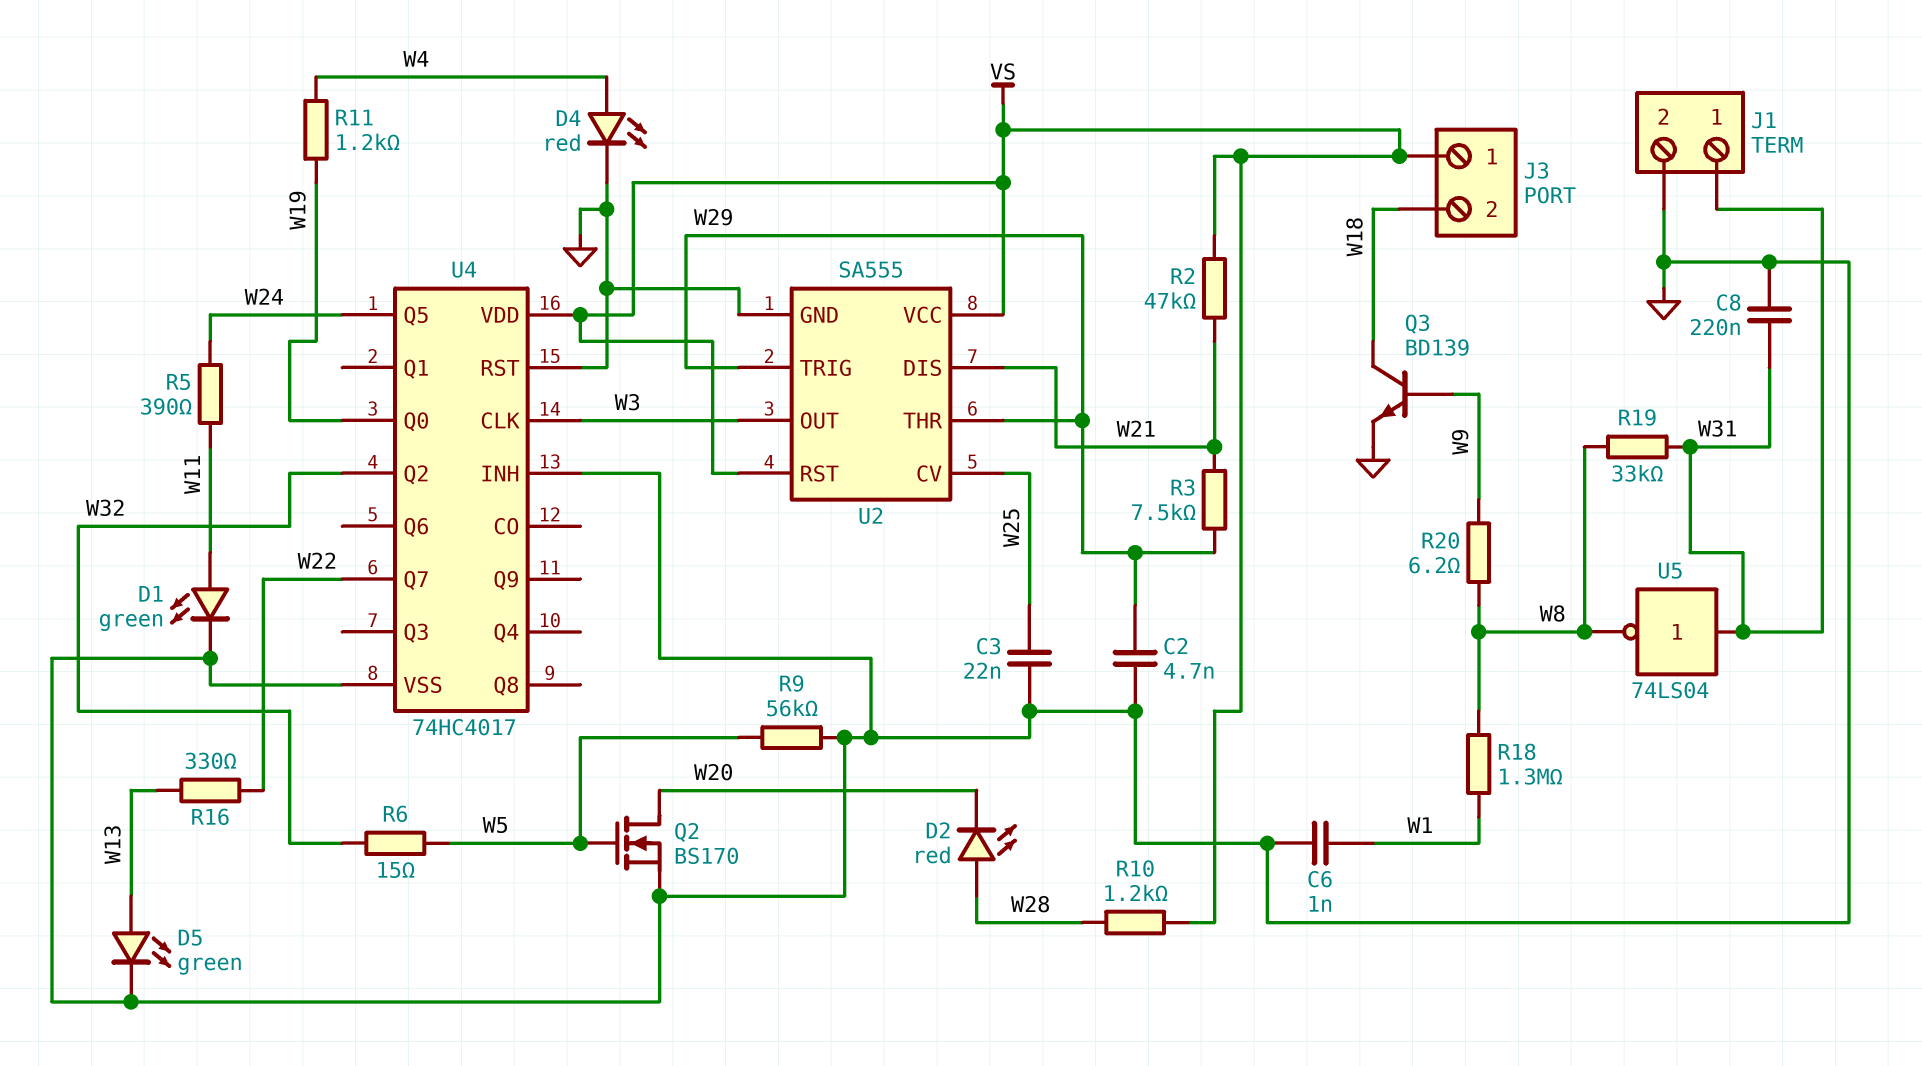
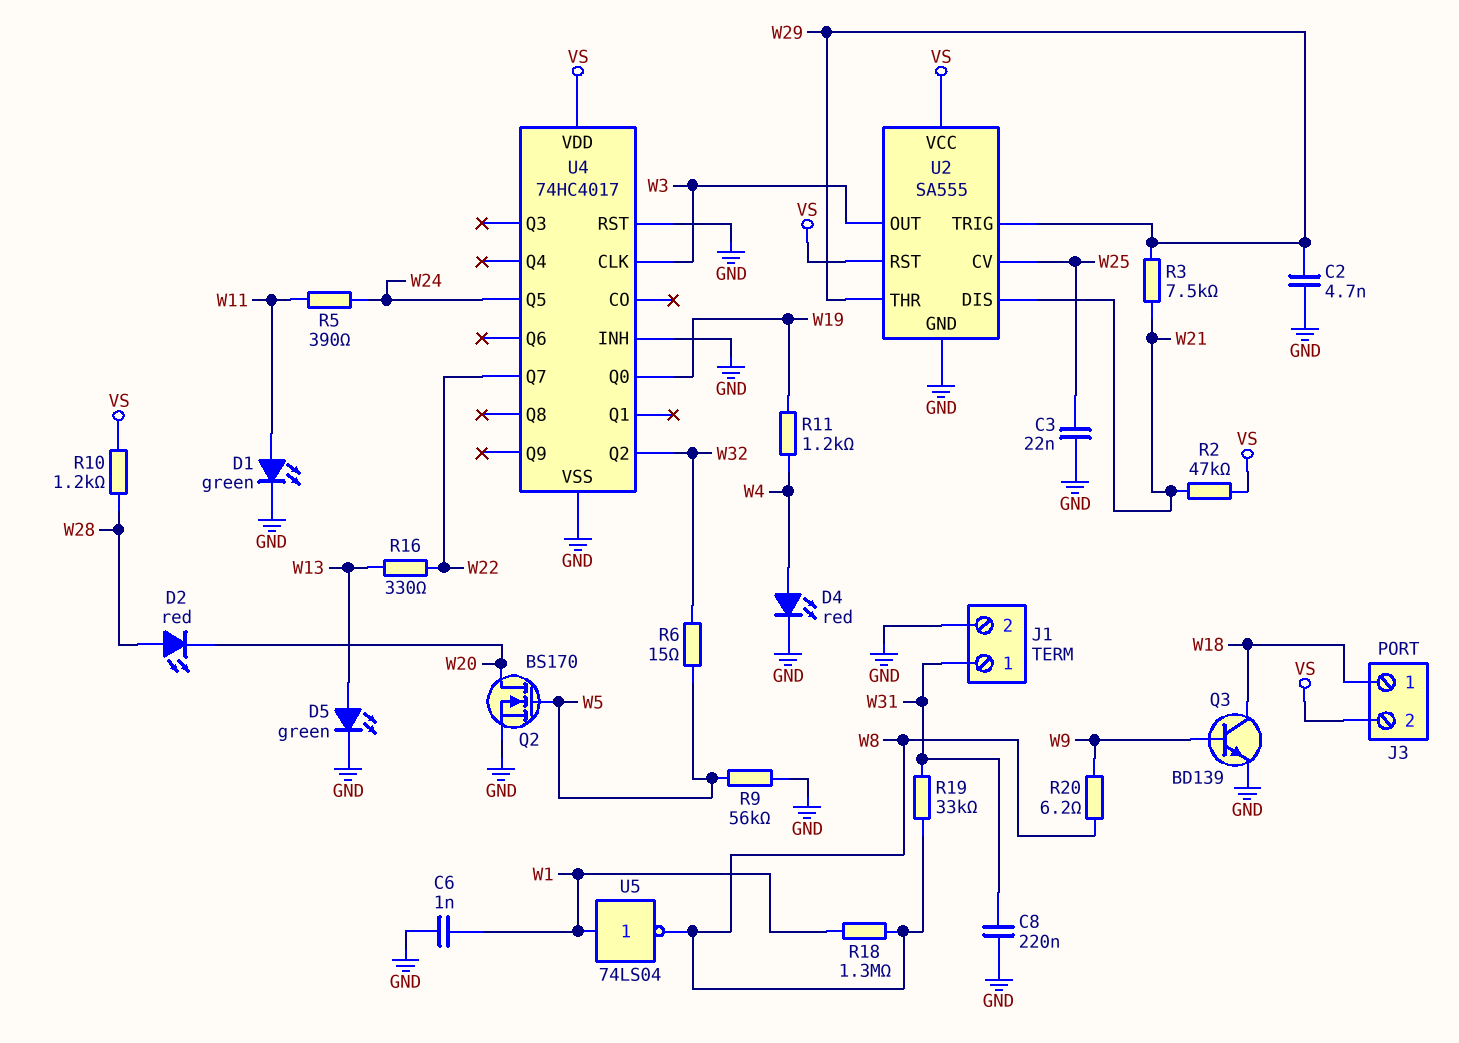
J3 pin 1: VS -> W18
J3 pin 2: W18 -> VS
U5: NOT 74LS04 (in W31, out W8) -> NOT 74LS04 (in W1, out W8)

